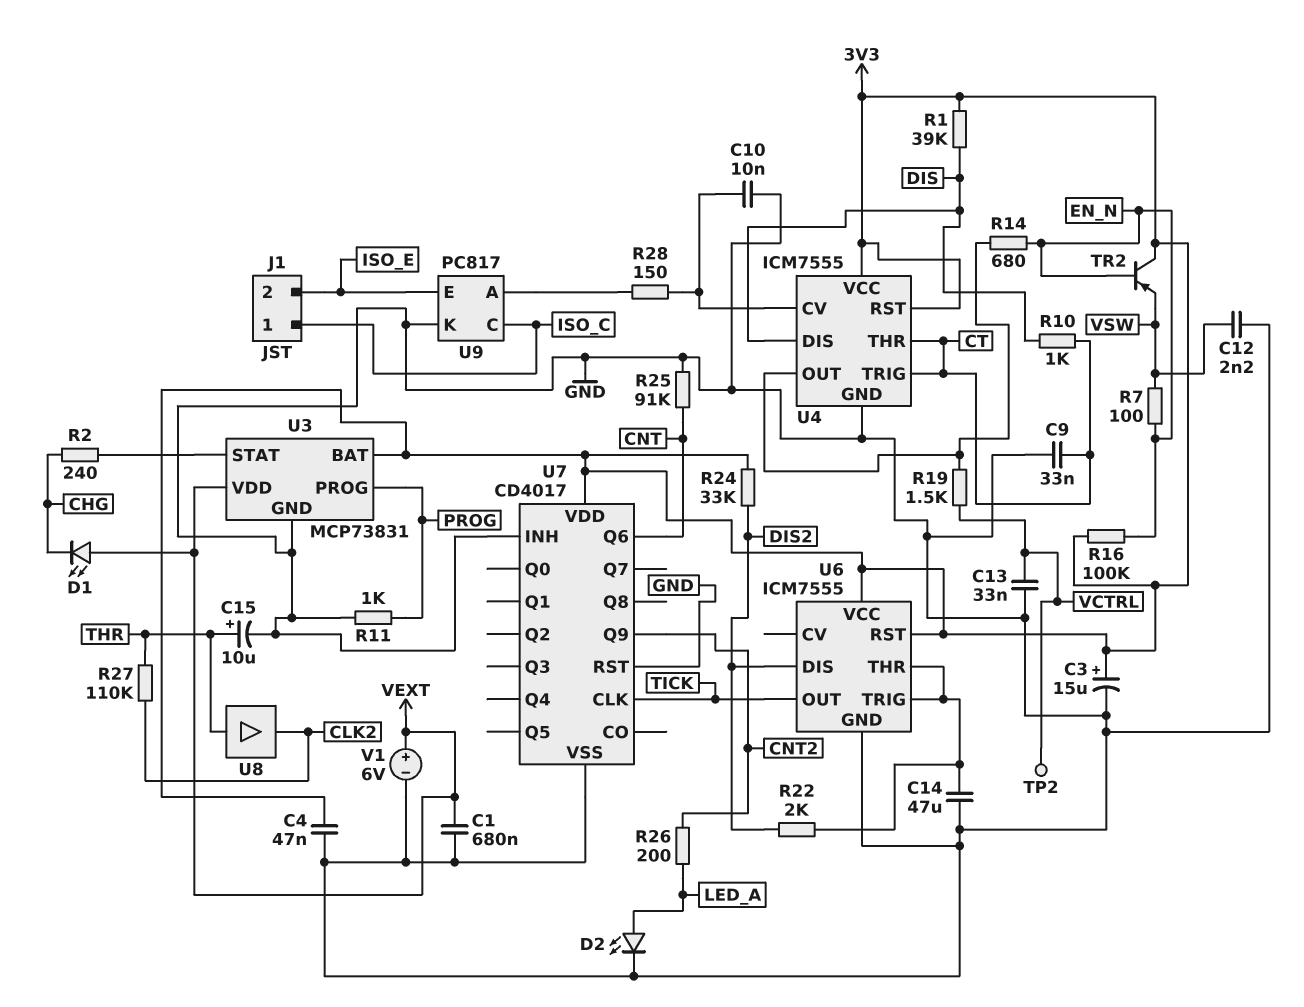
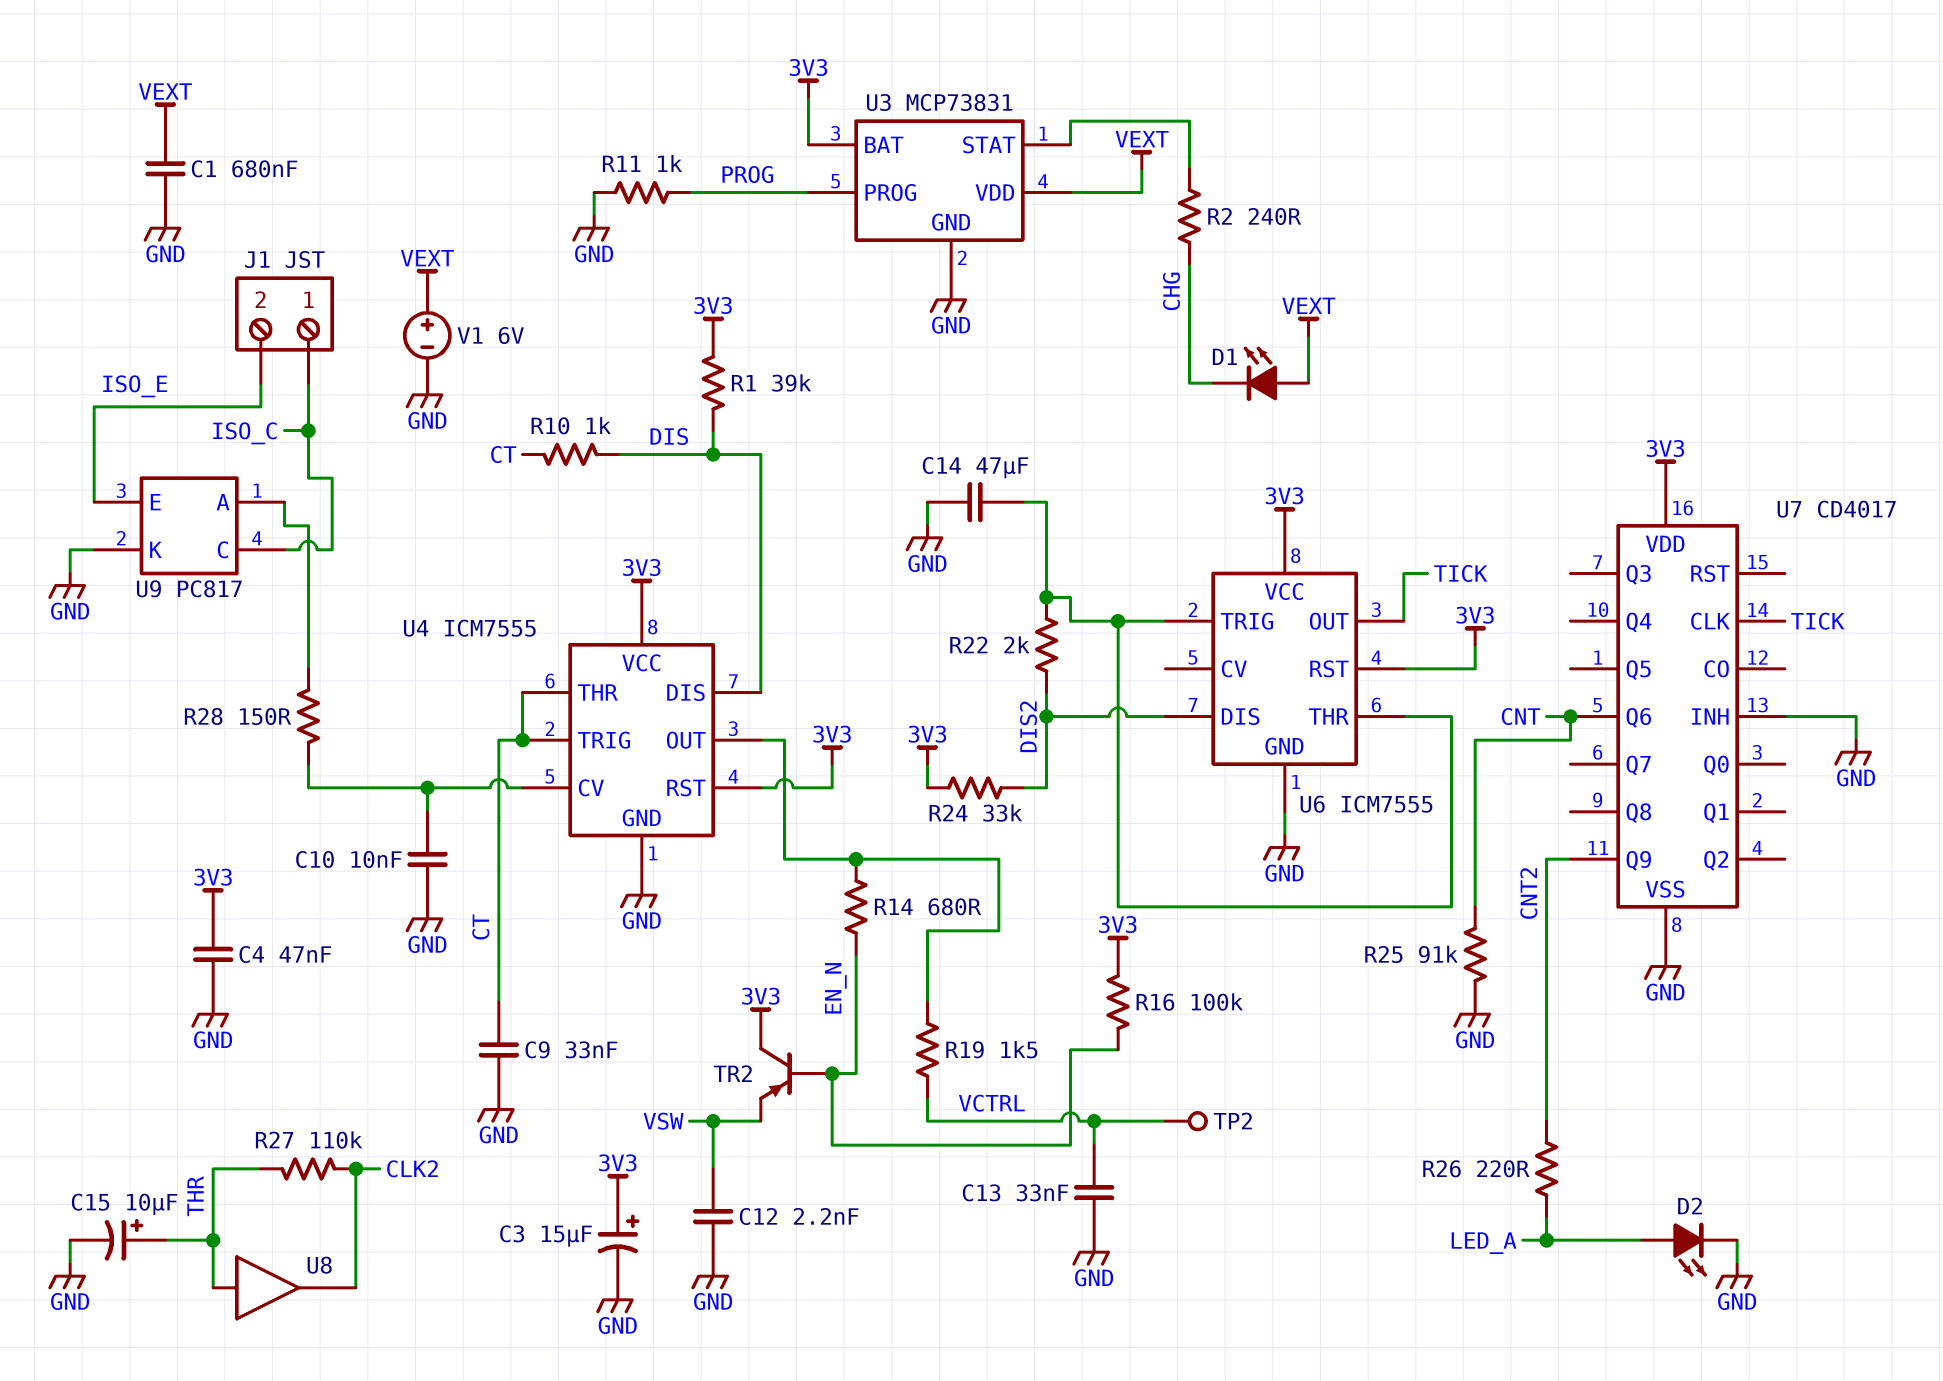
R7: 100 (EN_N, VSW) -> none
R26: 200 (CNT2, LED_A) -> 220 (CNT2, LED_A)
U7 pin RST: GND -> none

